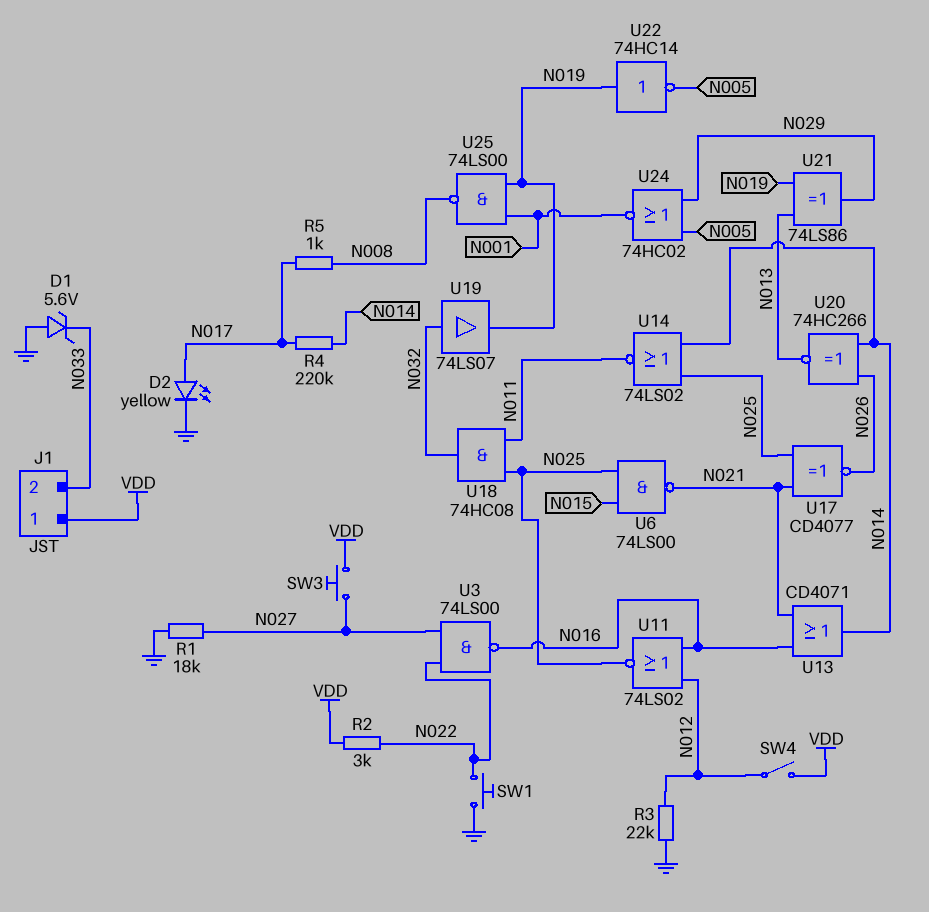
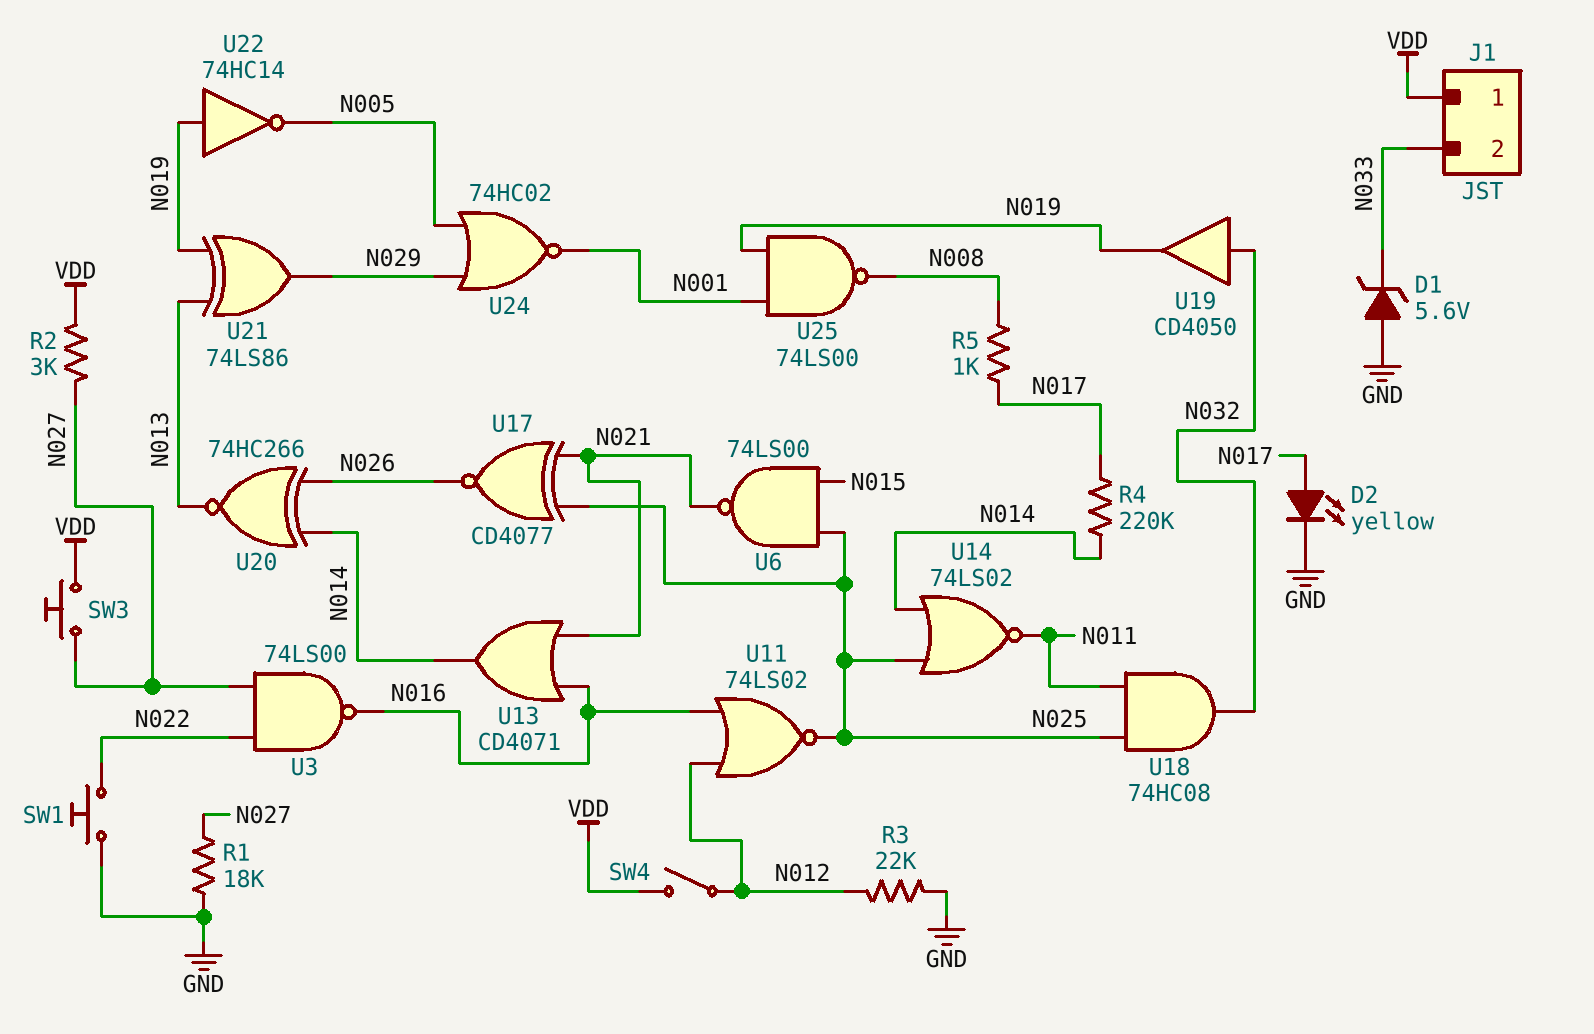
R2: 3k (N022, VDD) -> 3k (N027, VDD)
U19: buffer 74LS07 (in N032, out N019) -> buffer CD4050 (in N032, out N019)

